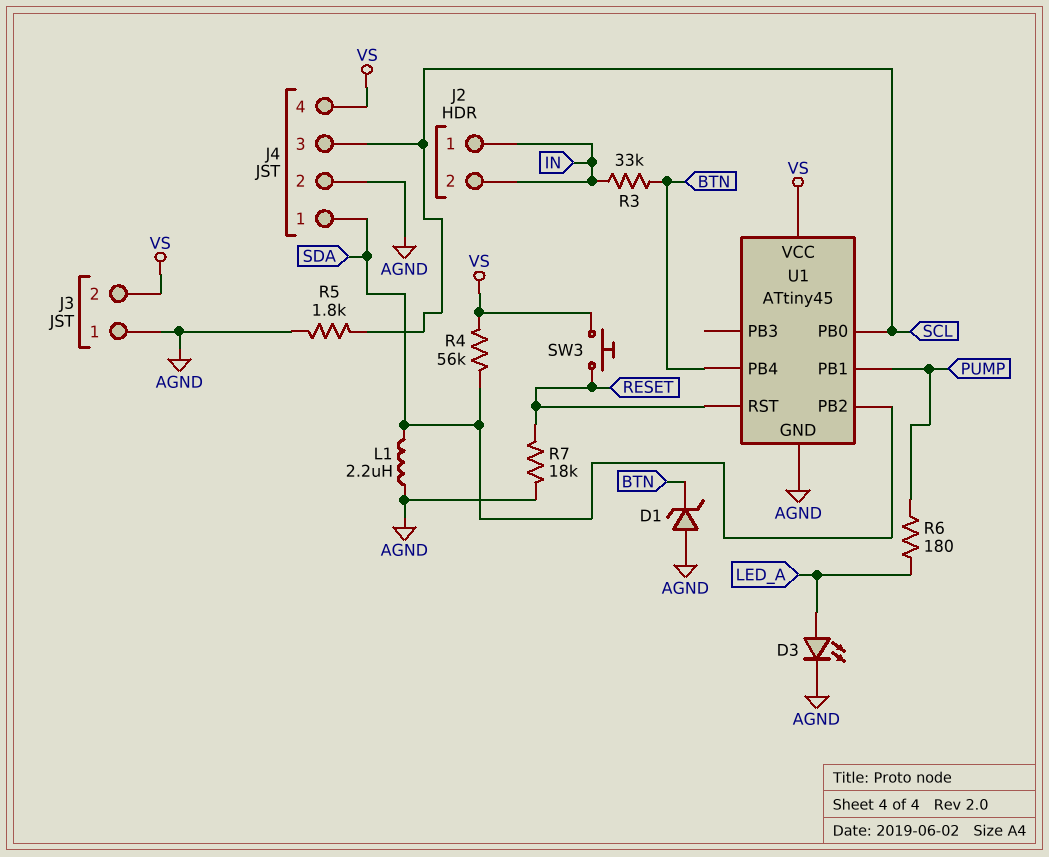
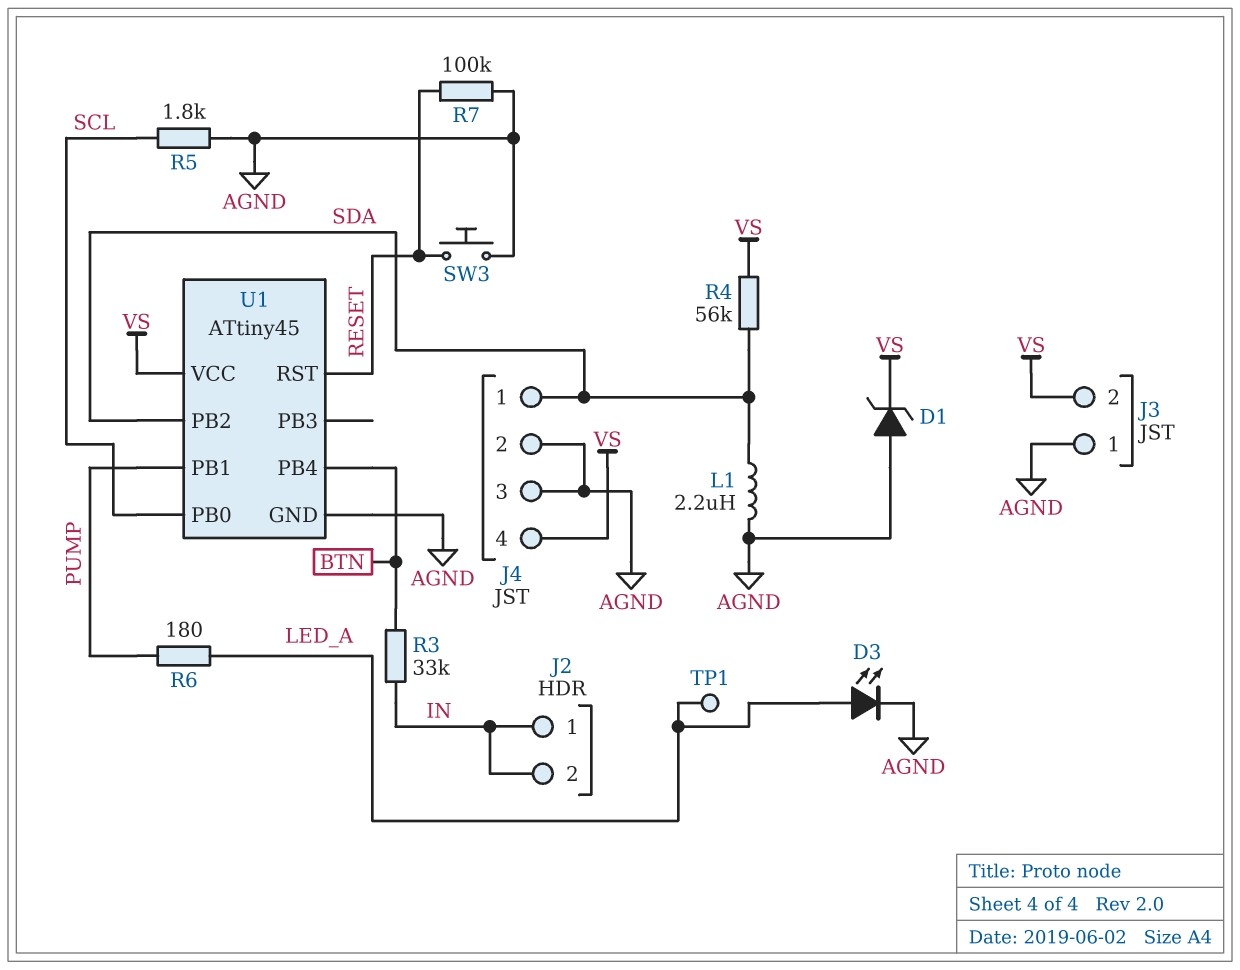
D1: zener (A AGND, K BTN) -> zener (A AGND, K VS)
J4 pin 3: SCL -> AGND
R7: 18k (AGND, RESET) -> 100k (AGND, RESET)
SW3: button (RESET, VS) -> button (AGND, RESET)
TP1: none -> test point (LED_A)

